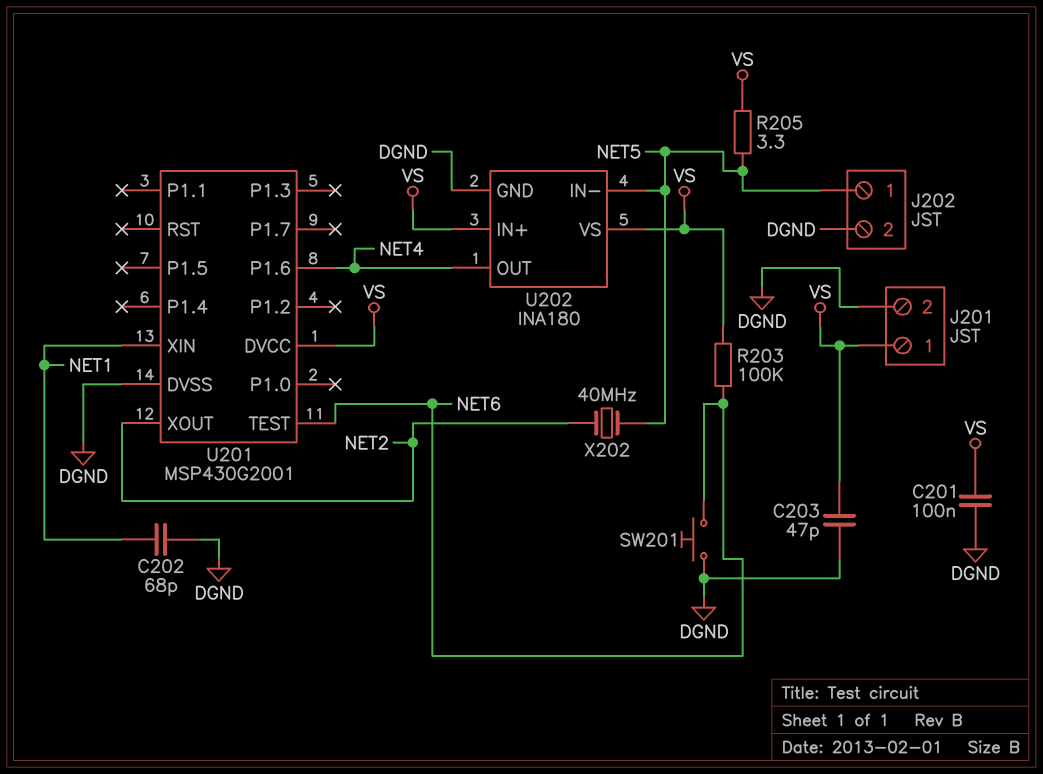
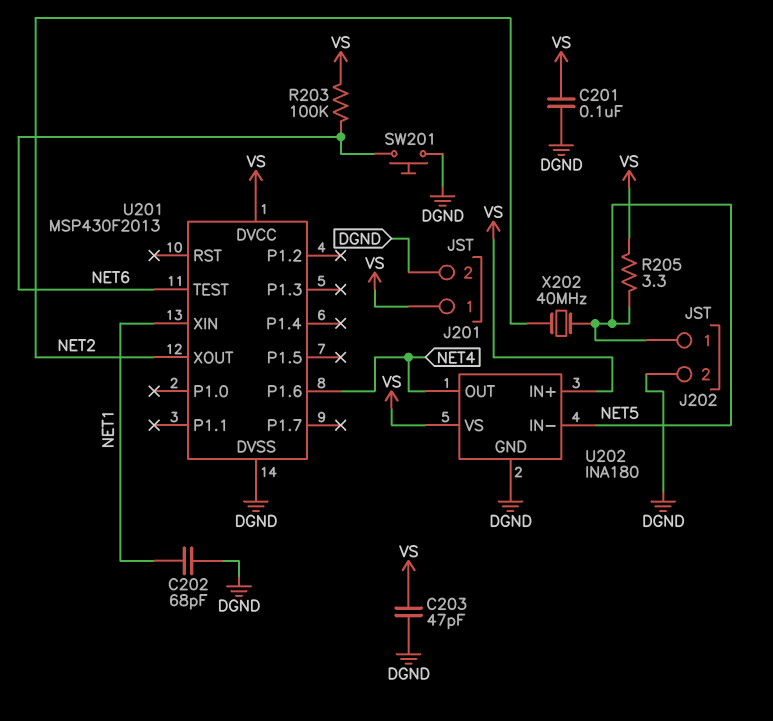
U201: MSP430G2001 -> MSP430F2013

